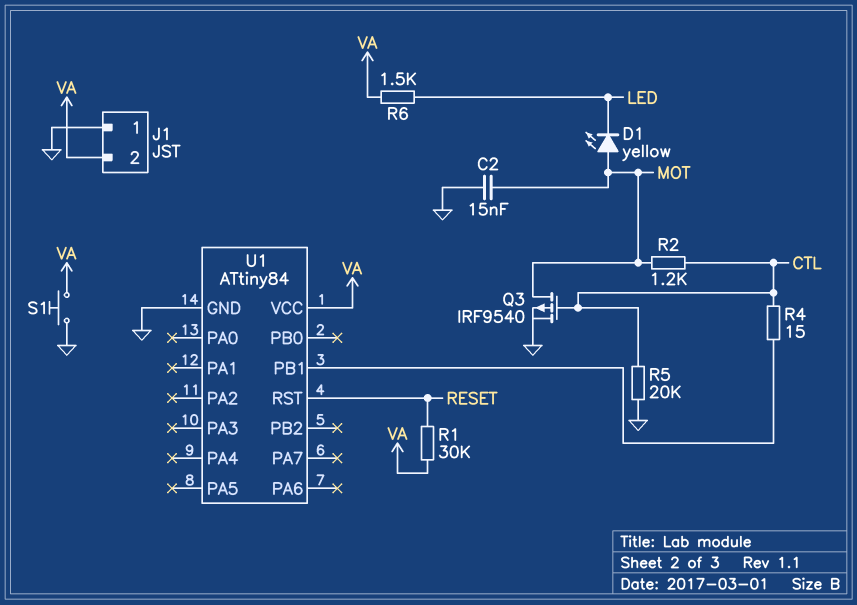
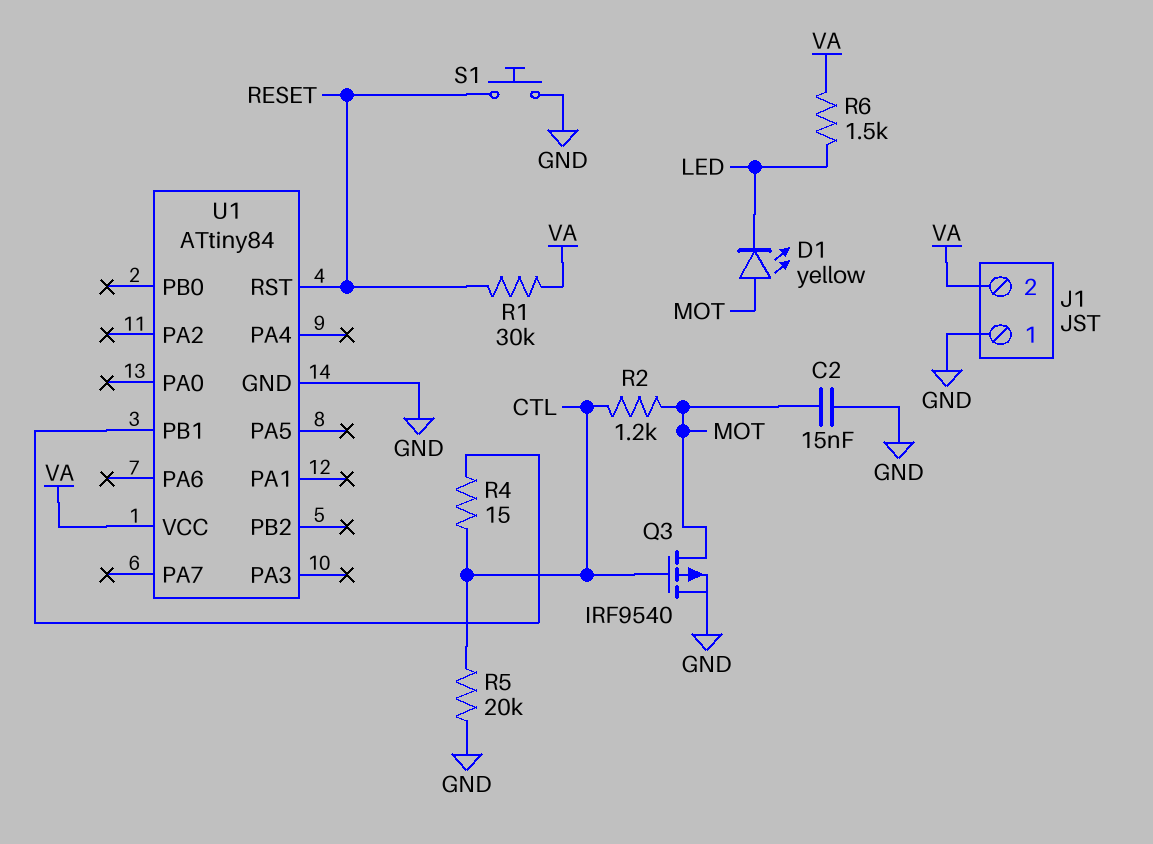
S1: button (GND, VA) -> button (GND, RESET)

